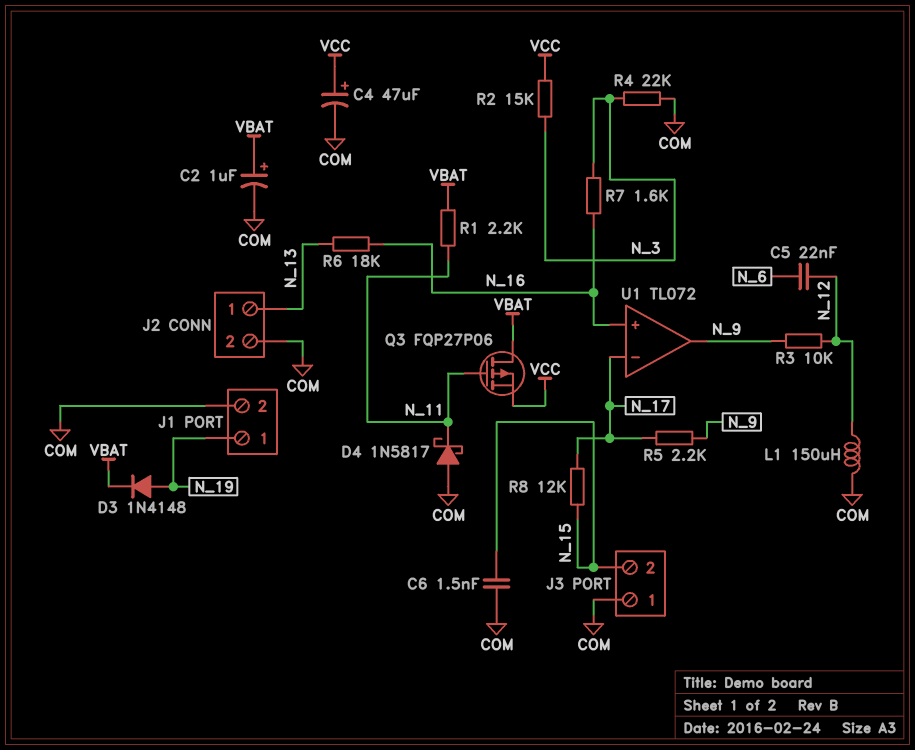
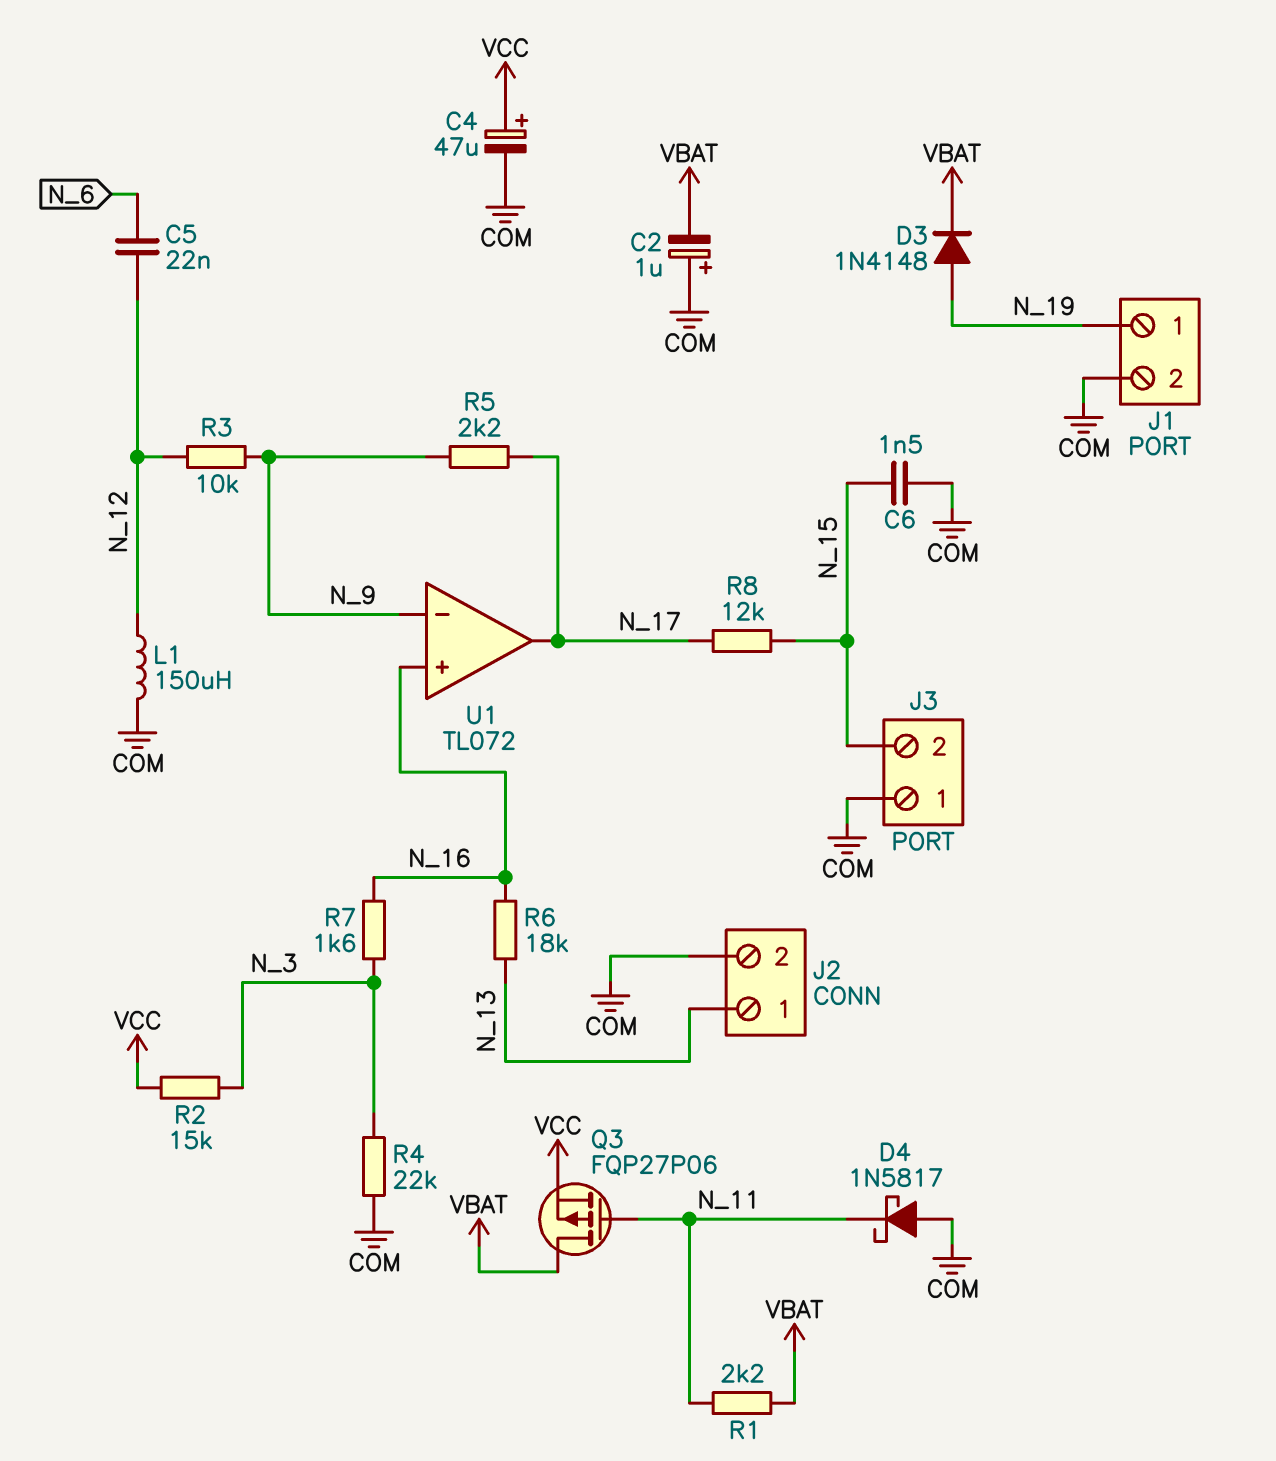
C2: 1uF (plus VBAT, minus COM) -> 1uF (plus COM, minus VBAT)
U1 pin in-: N_17 -> N_9
U1 pin out: N_9 -> N_17

